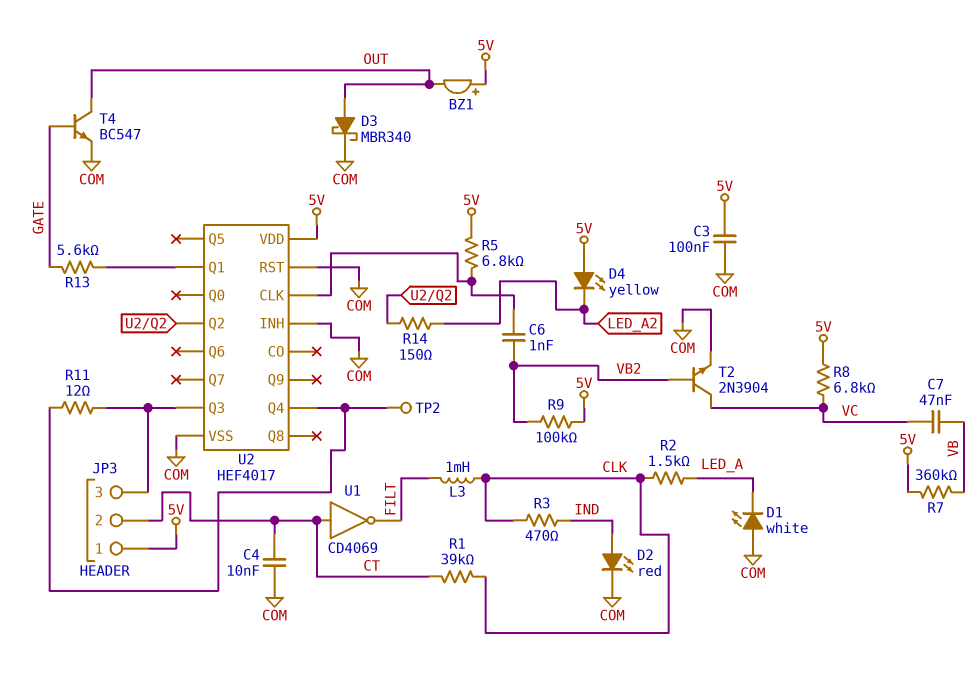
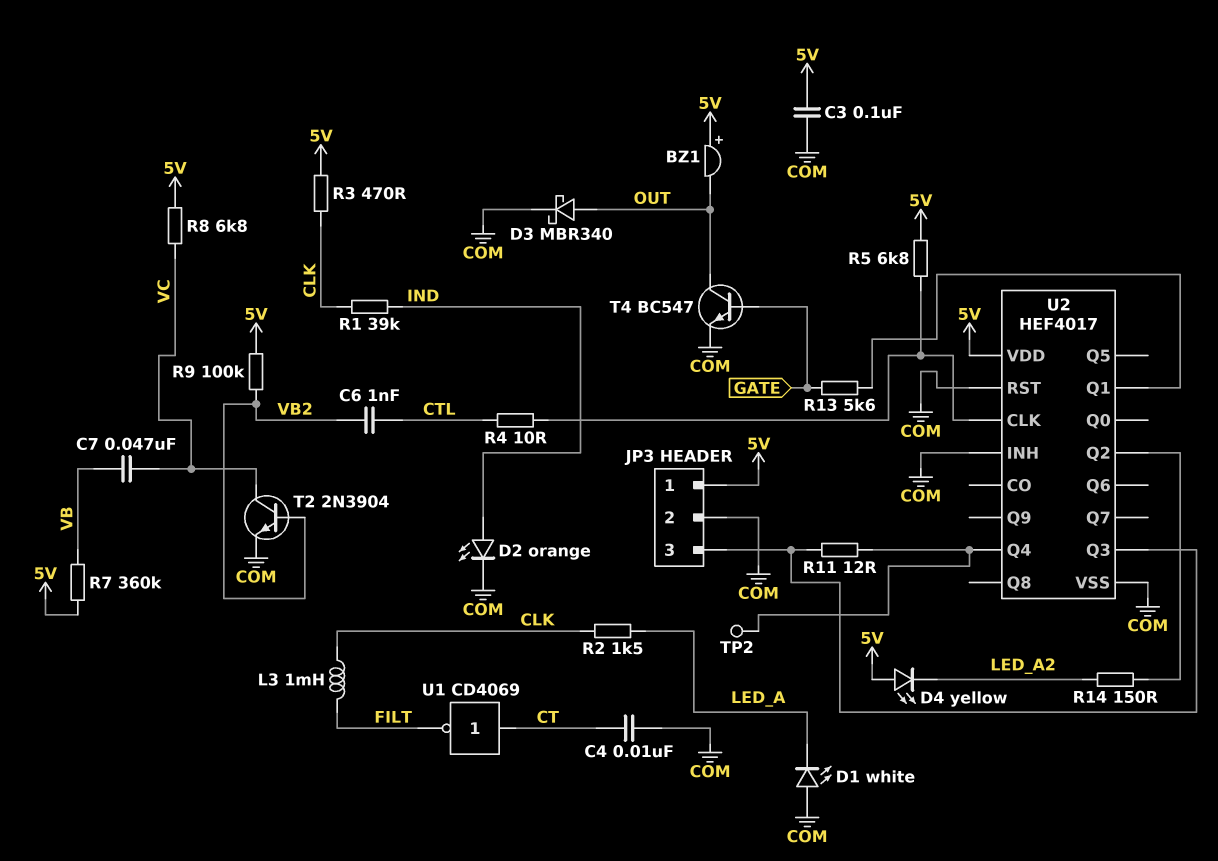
C6: 1nF (U2/CLK, VB2) -> 1nF (CTL, VB2)
D2: LED red (A IND, K COM) -> LED orange (A IND, K COM)
JP3 pin 2: CT -> COM
R1: 39k (CLK, CT) -> 39k (CLK, IND)
R3: 470 (CLK, IND) -> 470 (5V, CLK)
R4: none -> 10 (CTL, U2/CLK)

